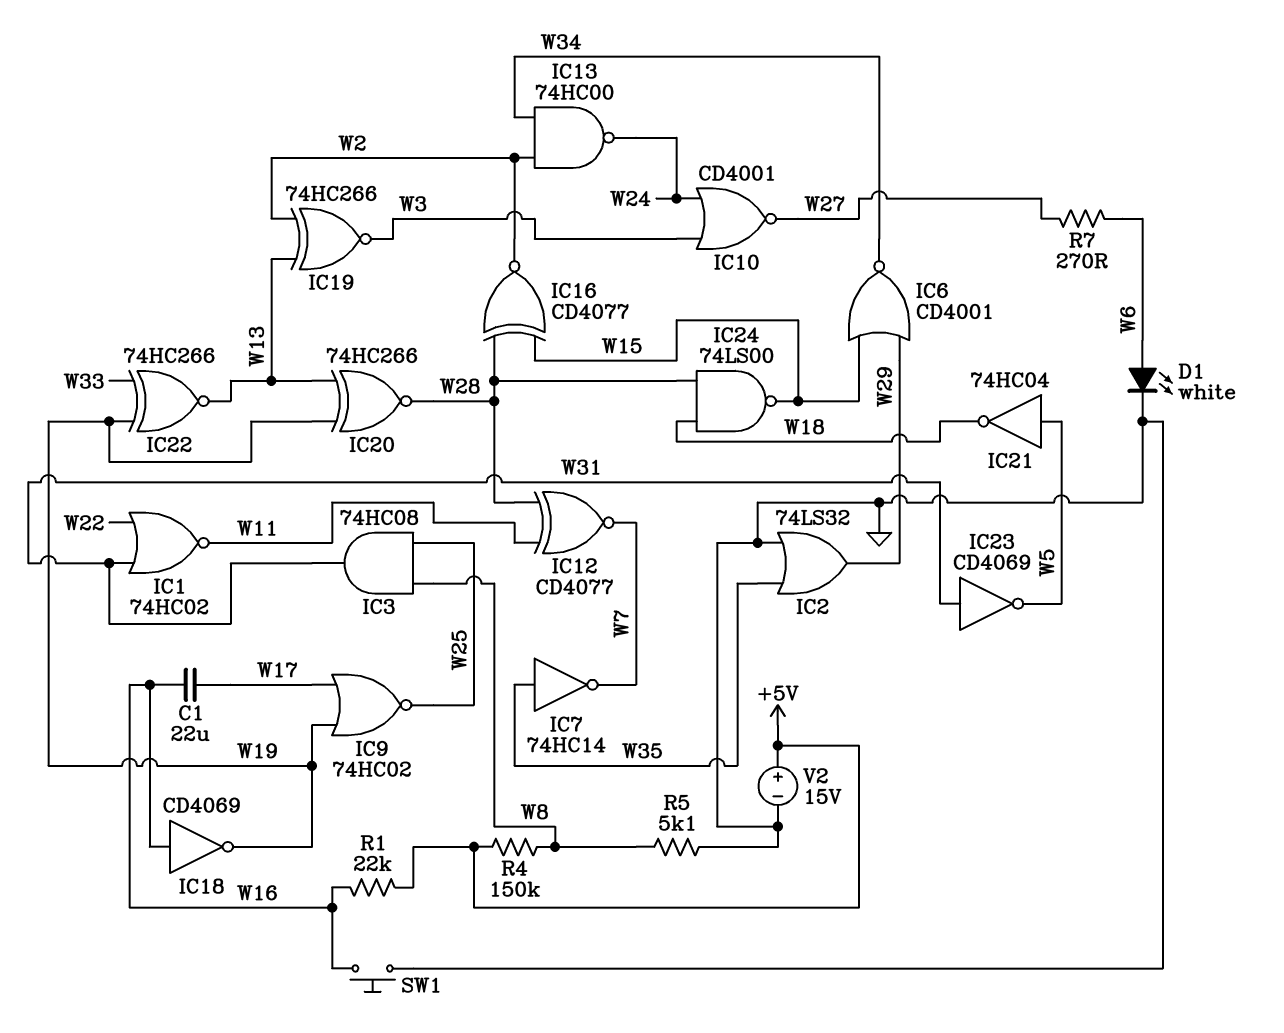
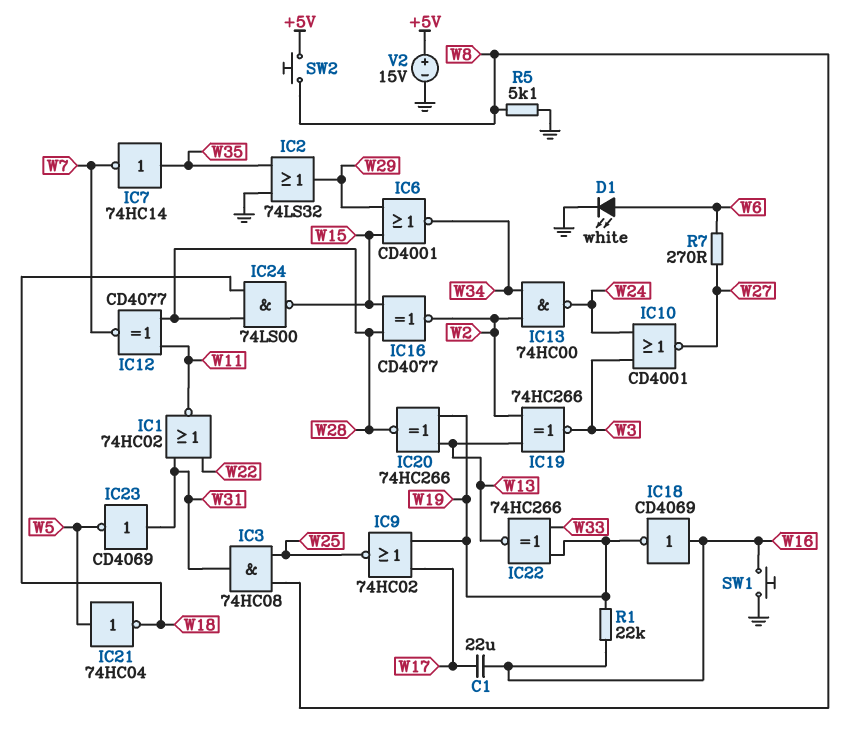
R1: 22k (+5V, W16) -> 22k (W16, W19)
R4: 150k (+5V, W8) -> none
SW2: none -> button (+5V, W8)

